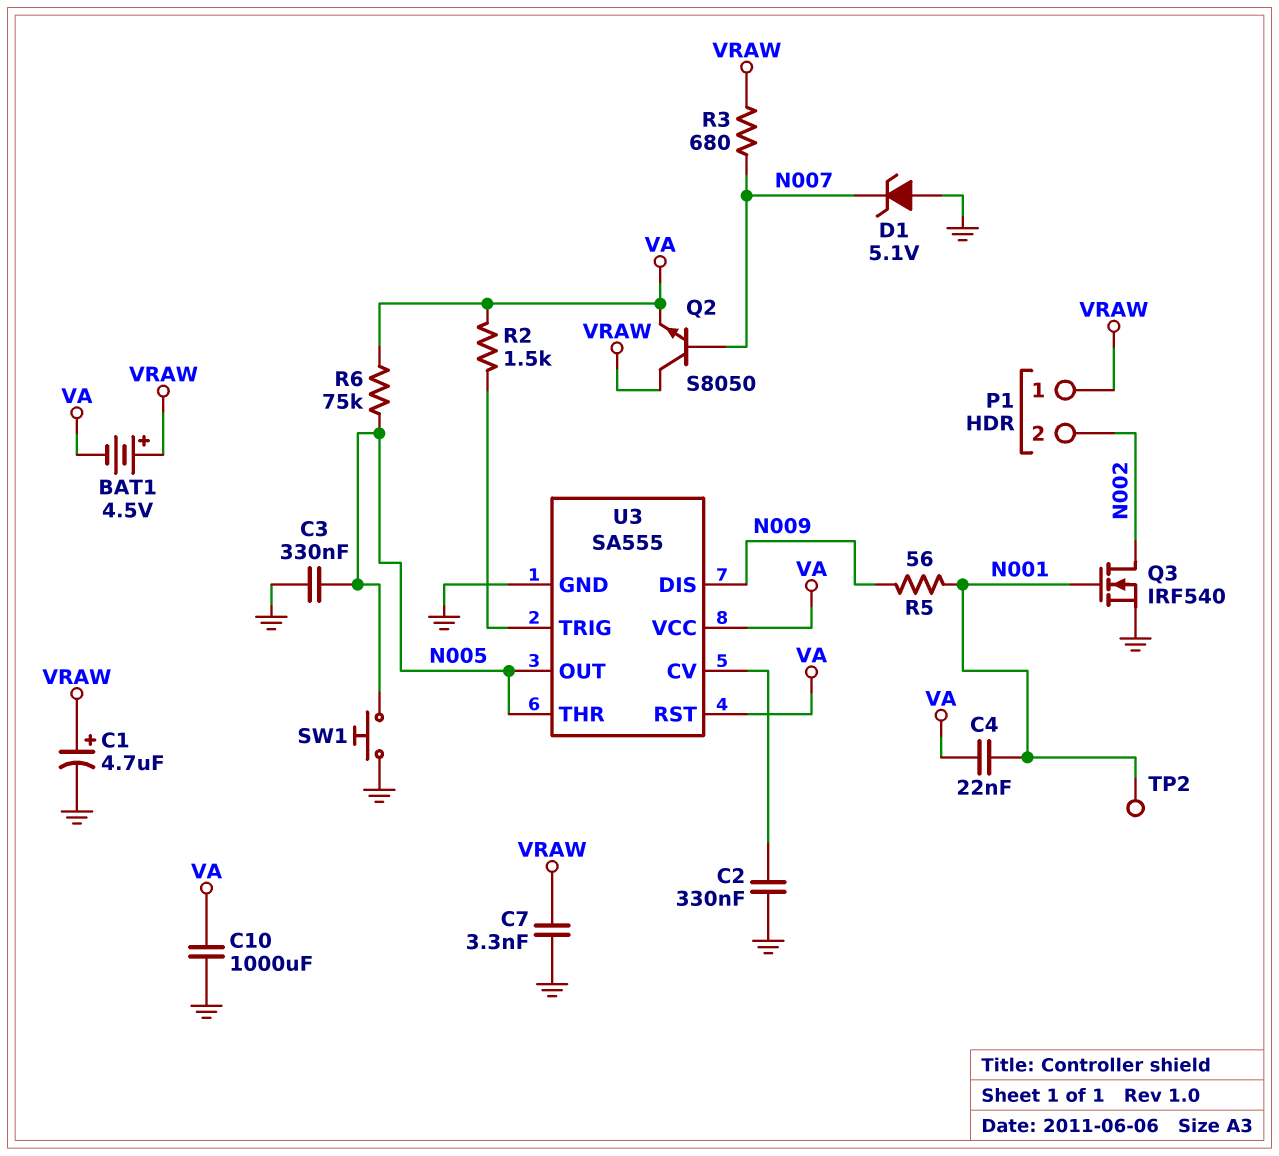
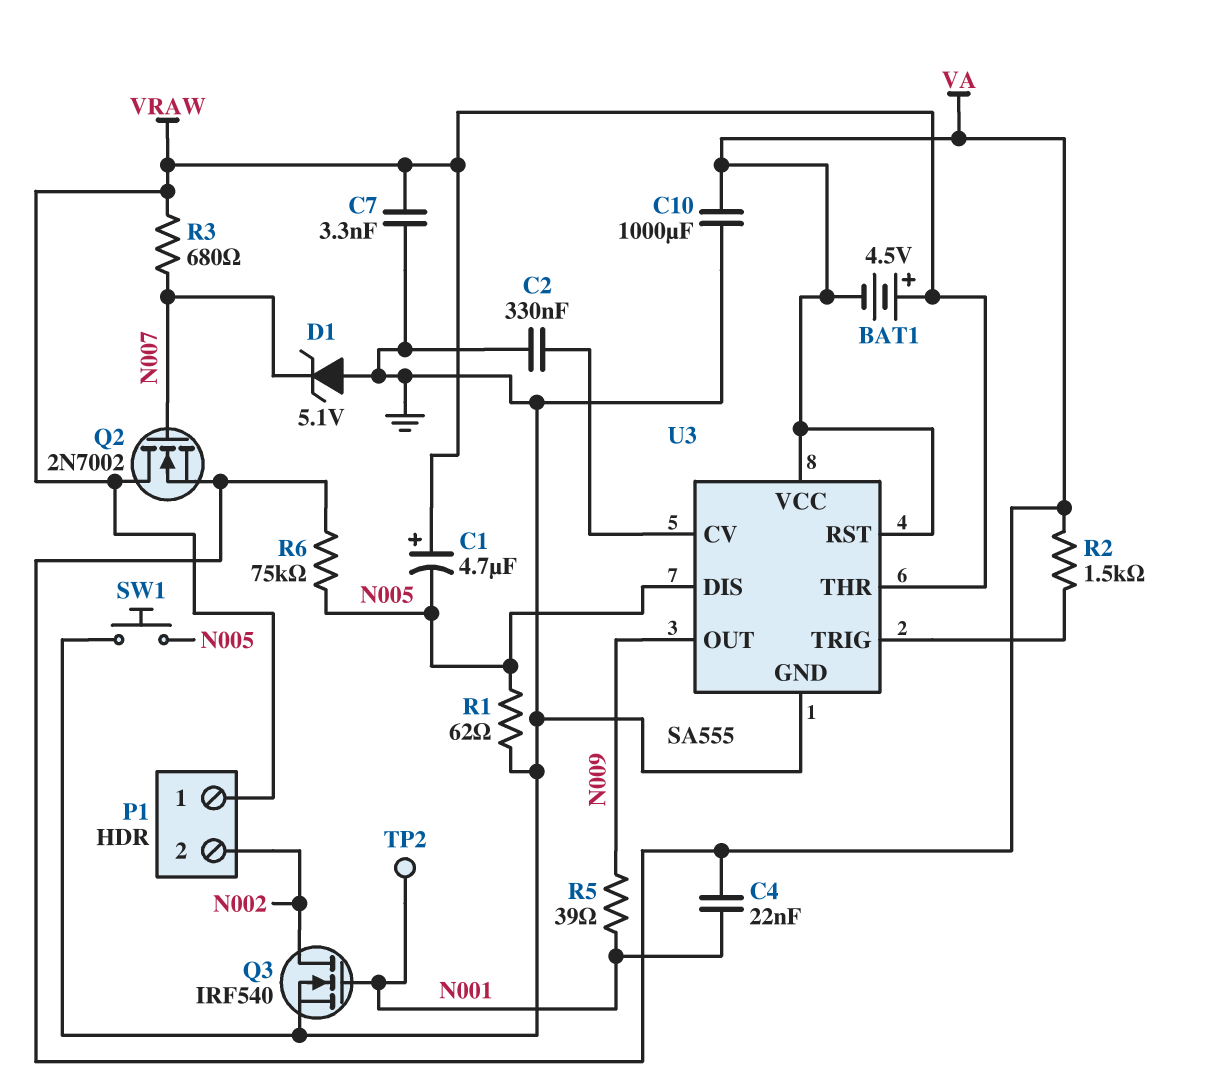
C1: 4.7uF (plus VRAW, minus GND) -> 4.7uF (plus VRAW, minus N005)
C3: 330nF (GND, N005) -> none
Q2: NPN S8050 (B N007, C VRAW, E VA) -> NMOS 2N7002 (G N007, D VRAW, S VA)
R1: none -> 62 (GND, N005)
R5: 56 (N001, N009) -> 39 (N001, N009)
U3 pin DIS: N009 -> N005
U3 pin OUT: N005 -> N009
U3 pin THR: N005 -> VRAW

